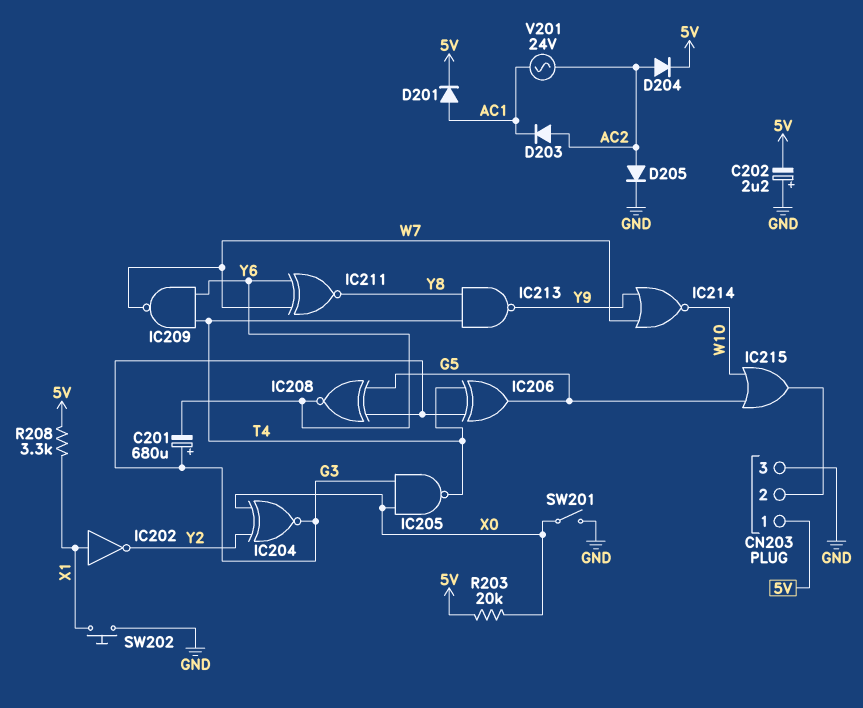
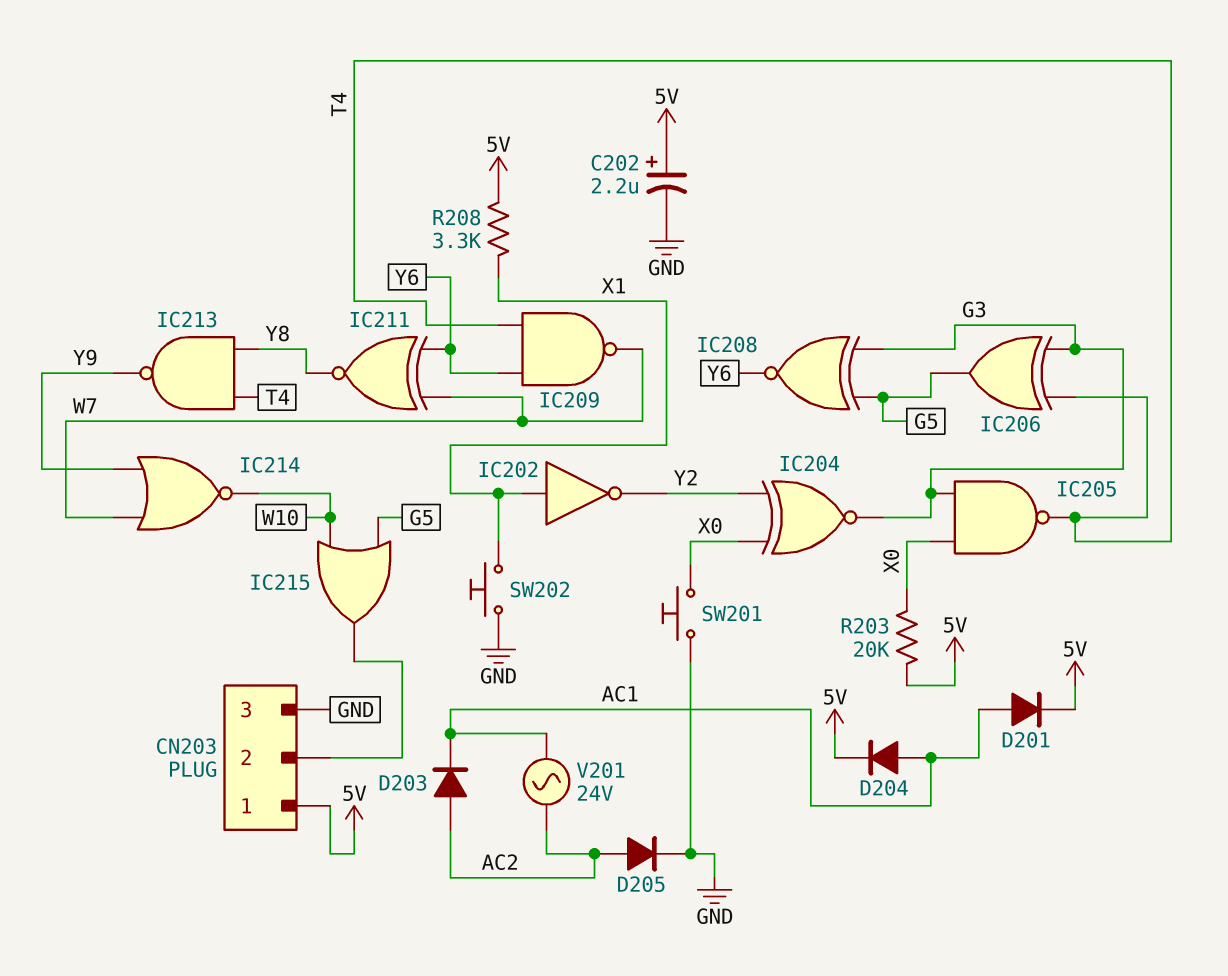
C201: 680uF (plus G3, minus Y6) -> none
C202: 2.2uF (plus GND, minus 5V) -> 2.2uF (plus 5V, minus GND)
D204: diode (A AC2, K 5V) -> diode (A AC1, K 5V)
SW201: switch (GND, X0) -> button (GND, X0)

